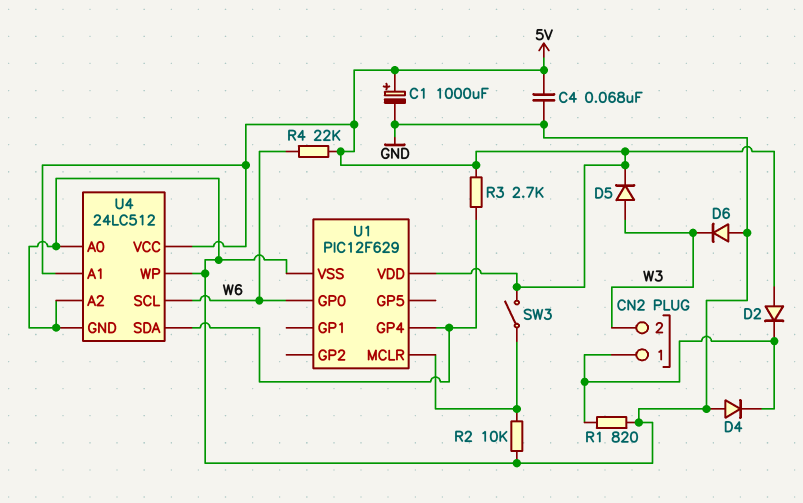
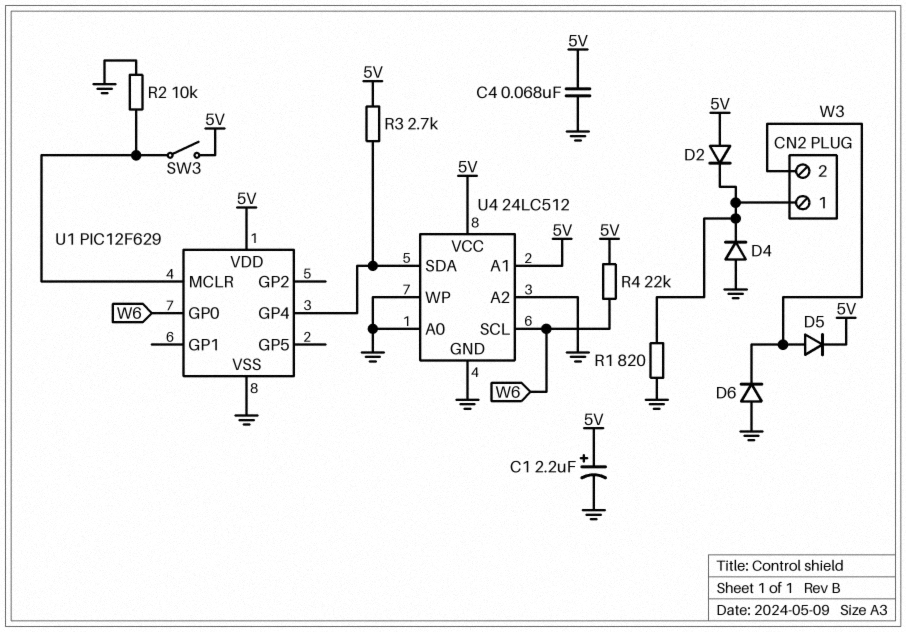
C1: 1000uF (plus 5V, minus GND) -> 2.2uF (plus 5V, minus GND)

